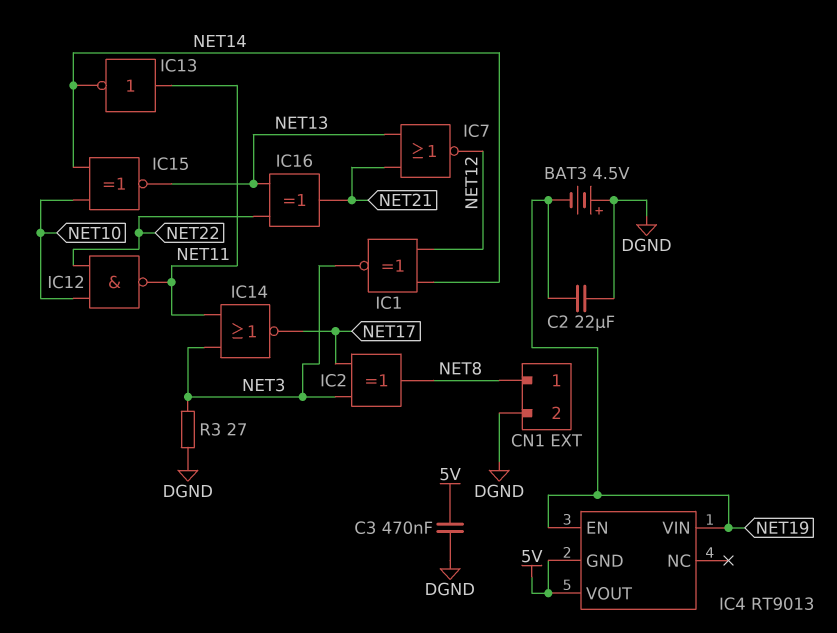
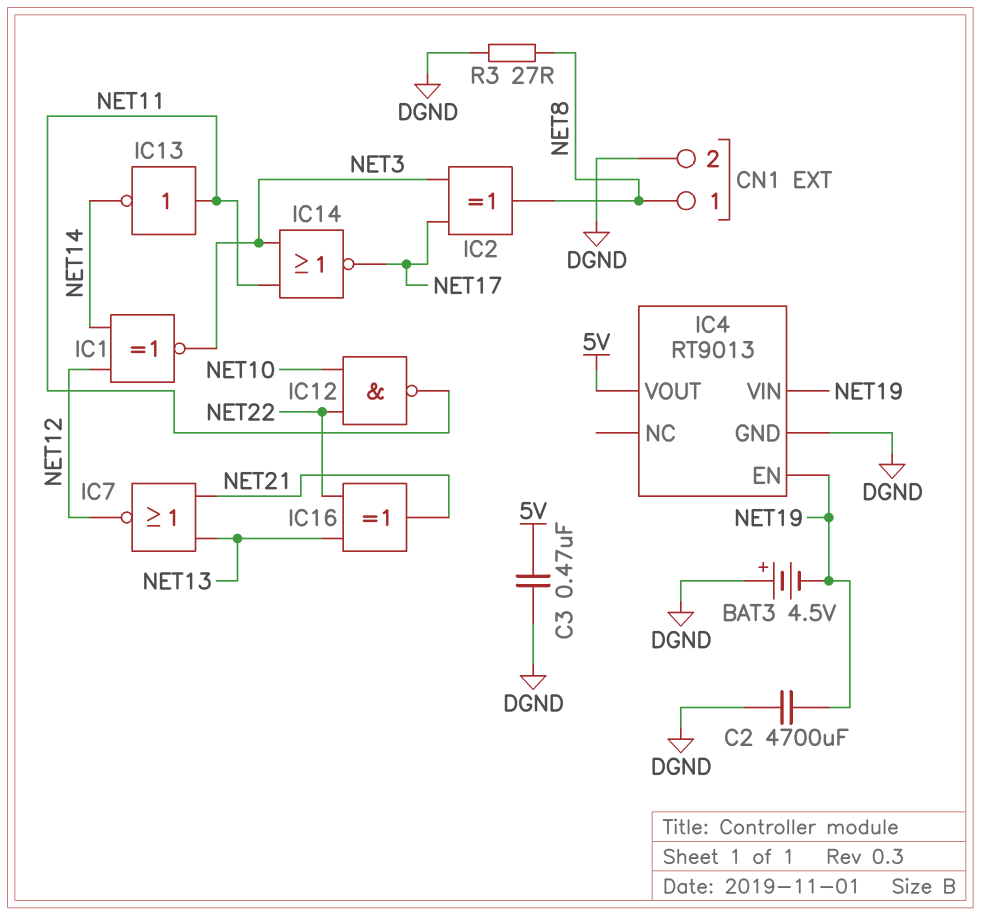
C2: 22uF (DGND, NET19) -> 4700uF (DGND, NET19)
IC4 pin GND: 5V -> DGND
IC15: XNOR (in NET10, in NET14, out NET13) -> none
R3: 27 (DGND, NET3) -> 27 (DGND, NET8)

